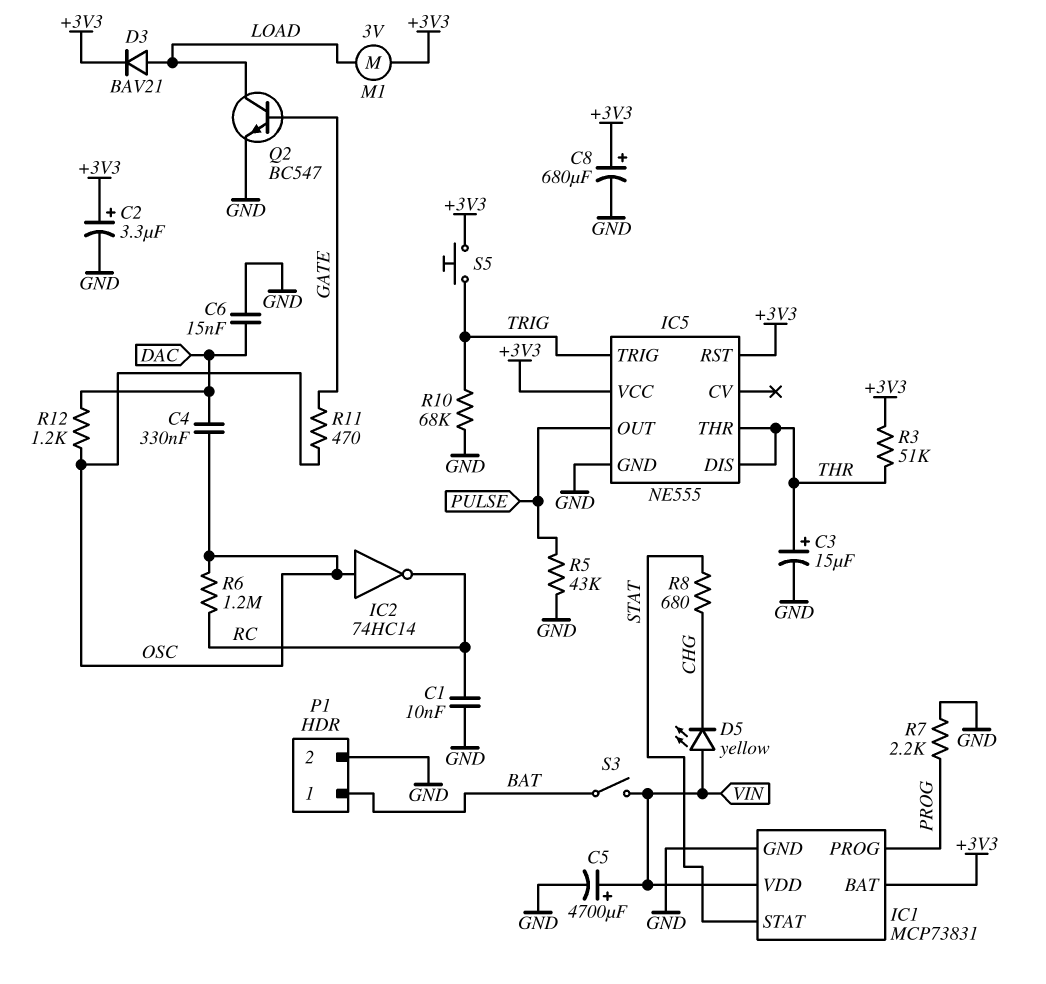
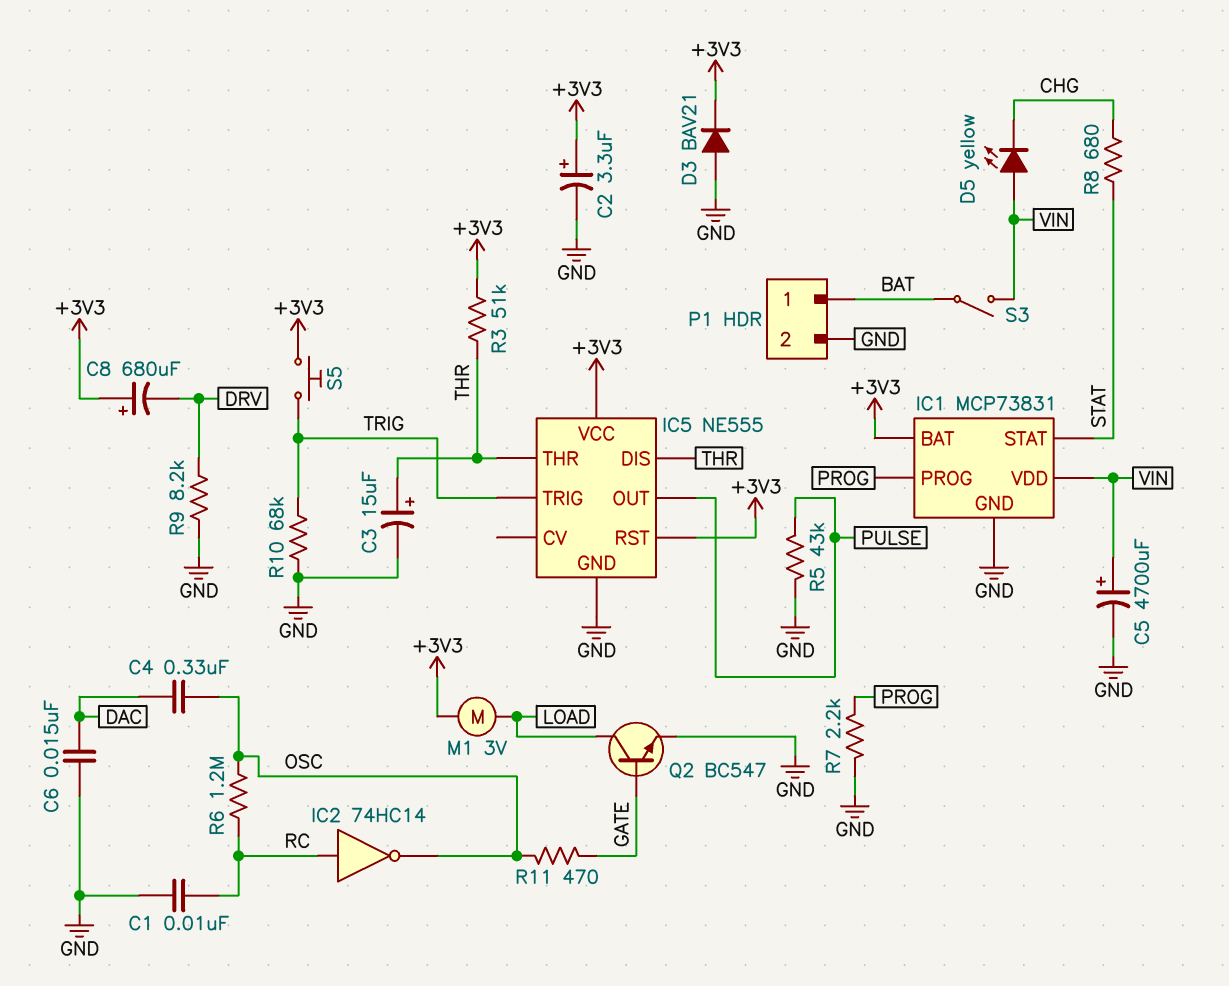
C8: 680uF (plus +3V3, minus GND) -> 680uF (plus +3V3, minus DRV)
D3: diode BAV21 (A LOAD, K +3V3) -> diode BAV21 (A GND, K +3V3)
IC2: NOT 74HC14 (in OSC, out RC) -> NOT 74HC14 (in RC, out OSC)
R9: none -> 8.2k (DRV, GND)
R12: 1.2k (DAC, OSC) -> none

